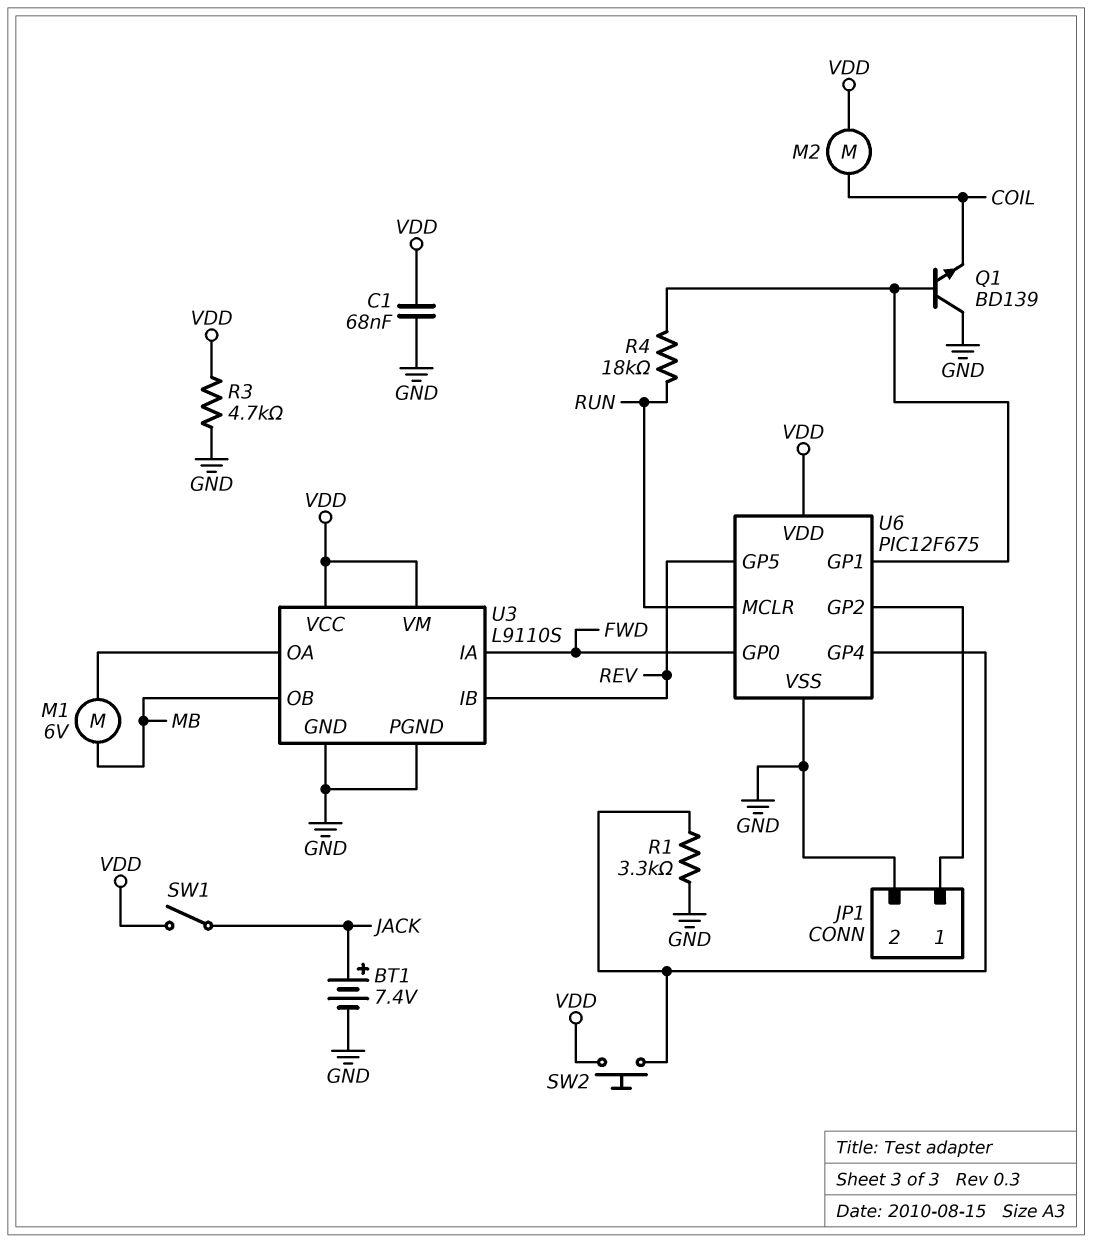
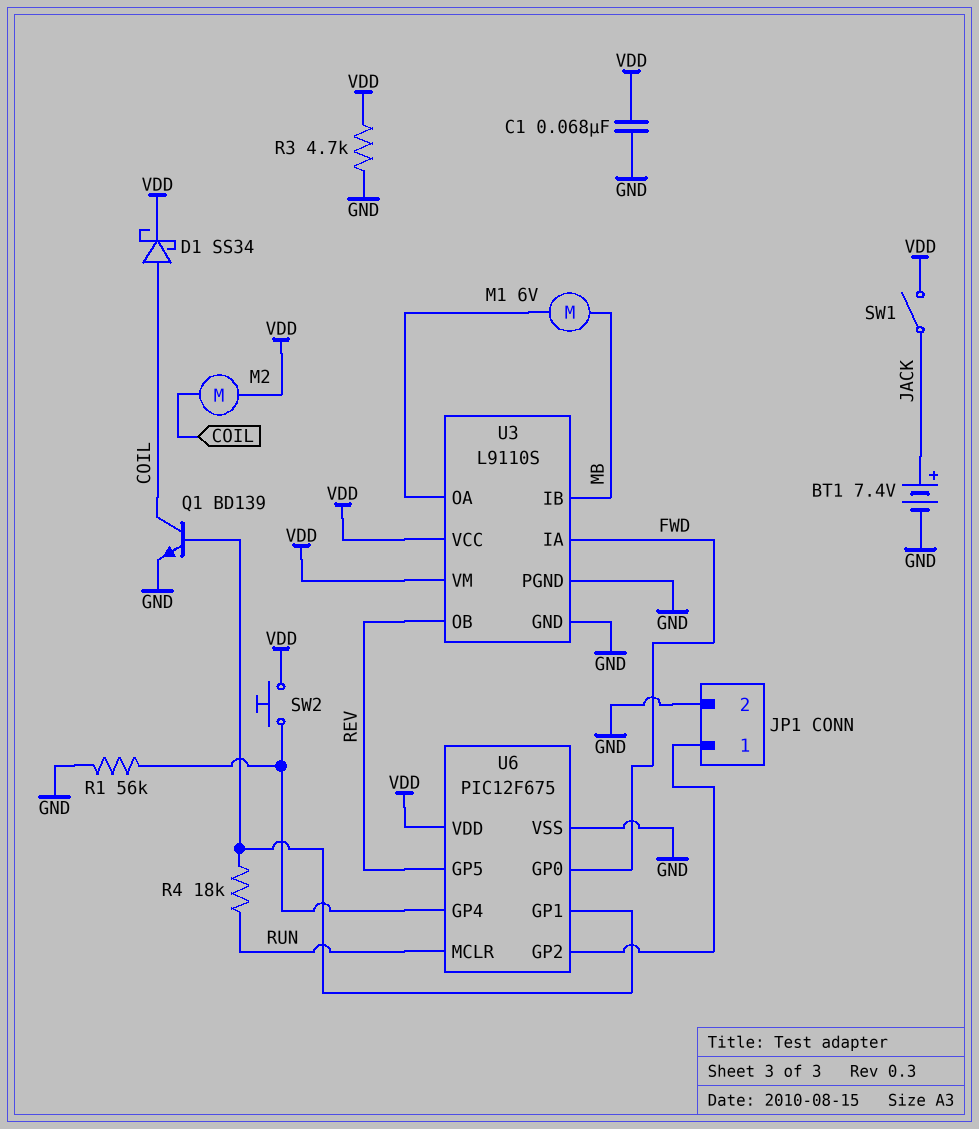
D1: none -> schottky SS34 (A COIL, K VDD)
Q1: NPN BD139 (B U6/GP1, C GND, E COIL) -> NPN BD139 (B U6/GP1, C COIL, E GND)
R1: 3.3k (GND, U6/GP4) -> 56k (GND, U6/GP4)
U3 pin IB: REV -> MB
U3 pin OB: MB -> REV

